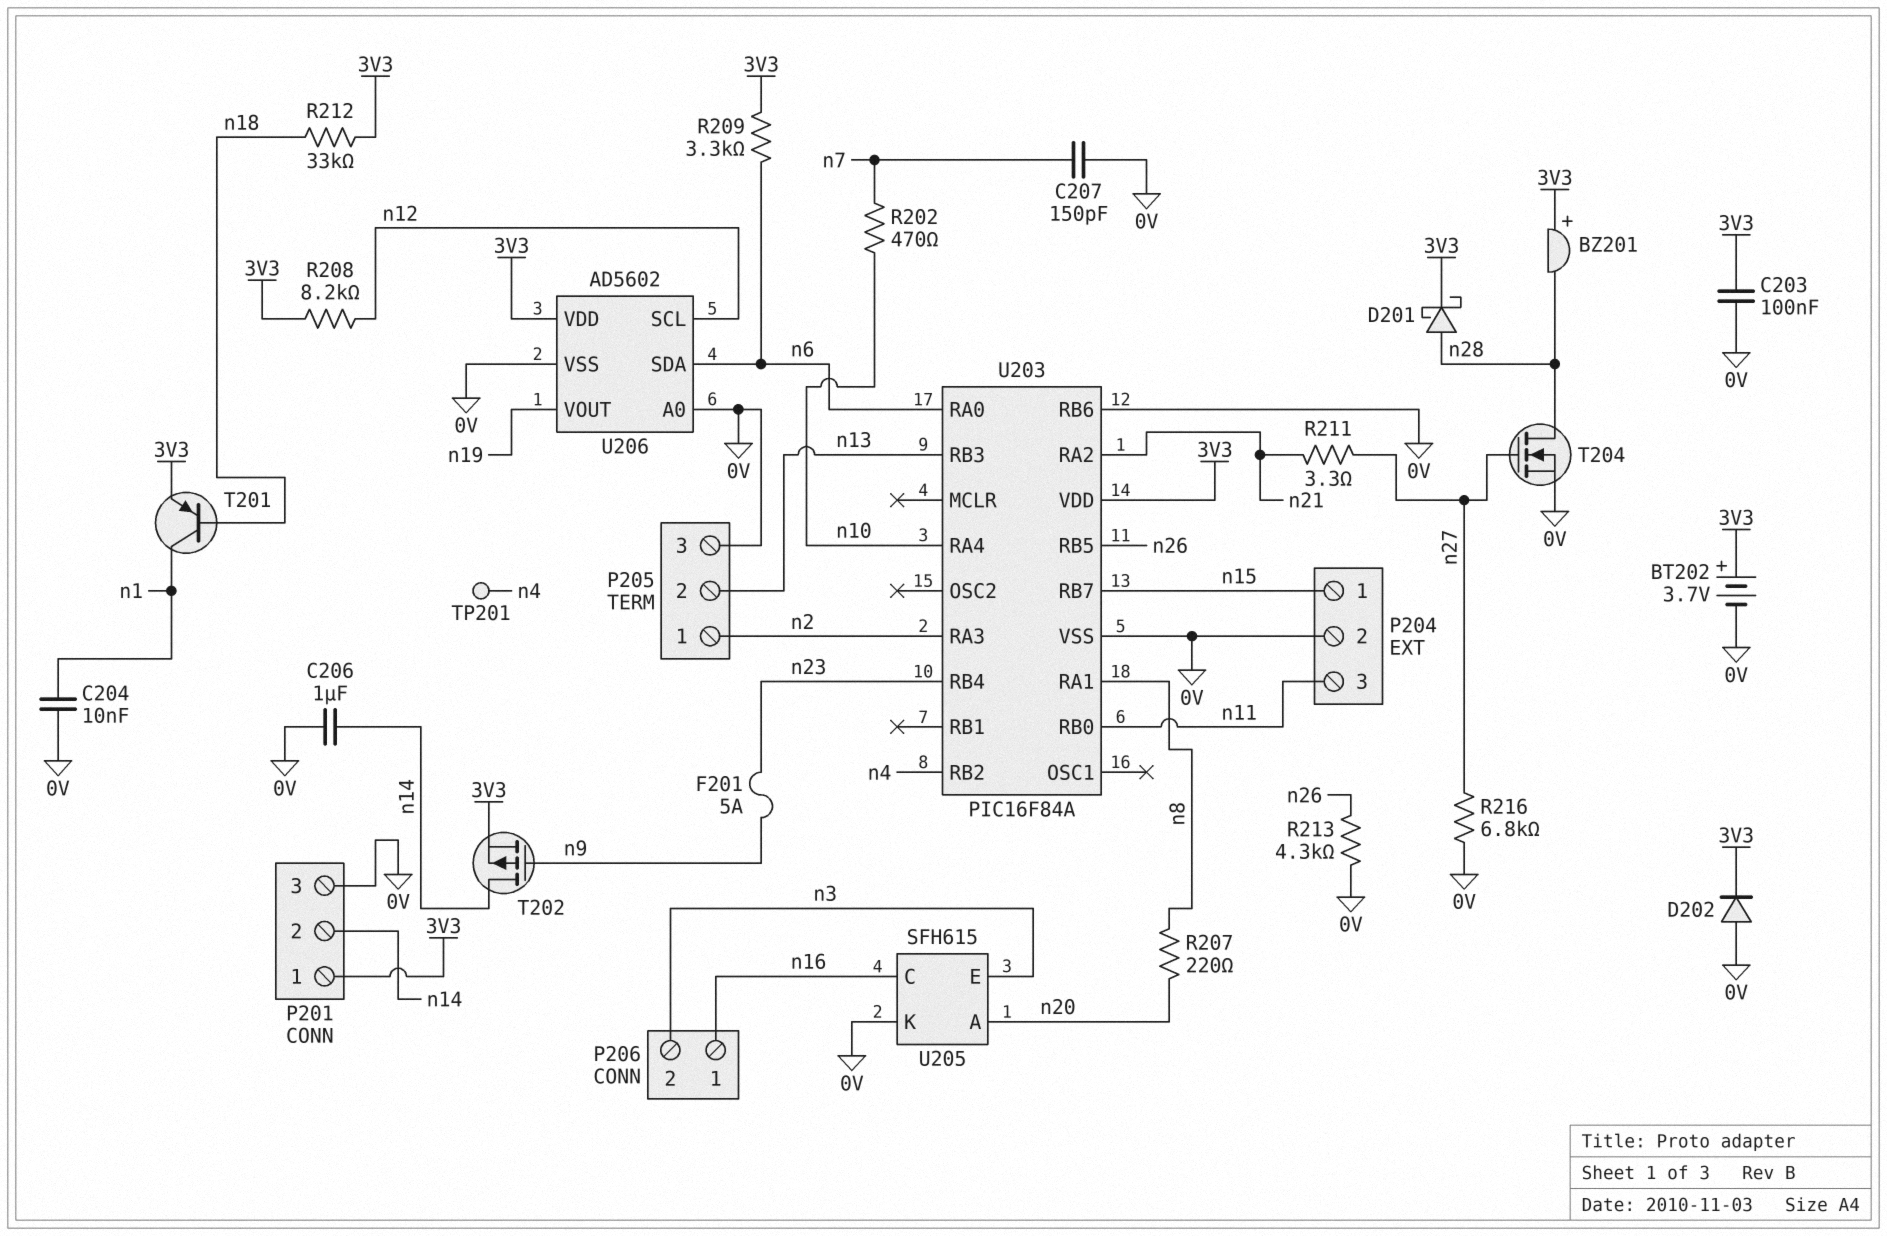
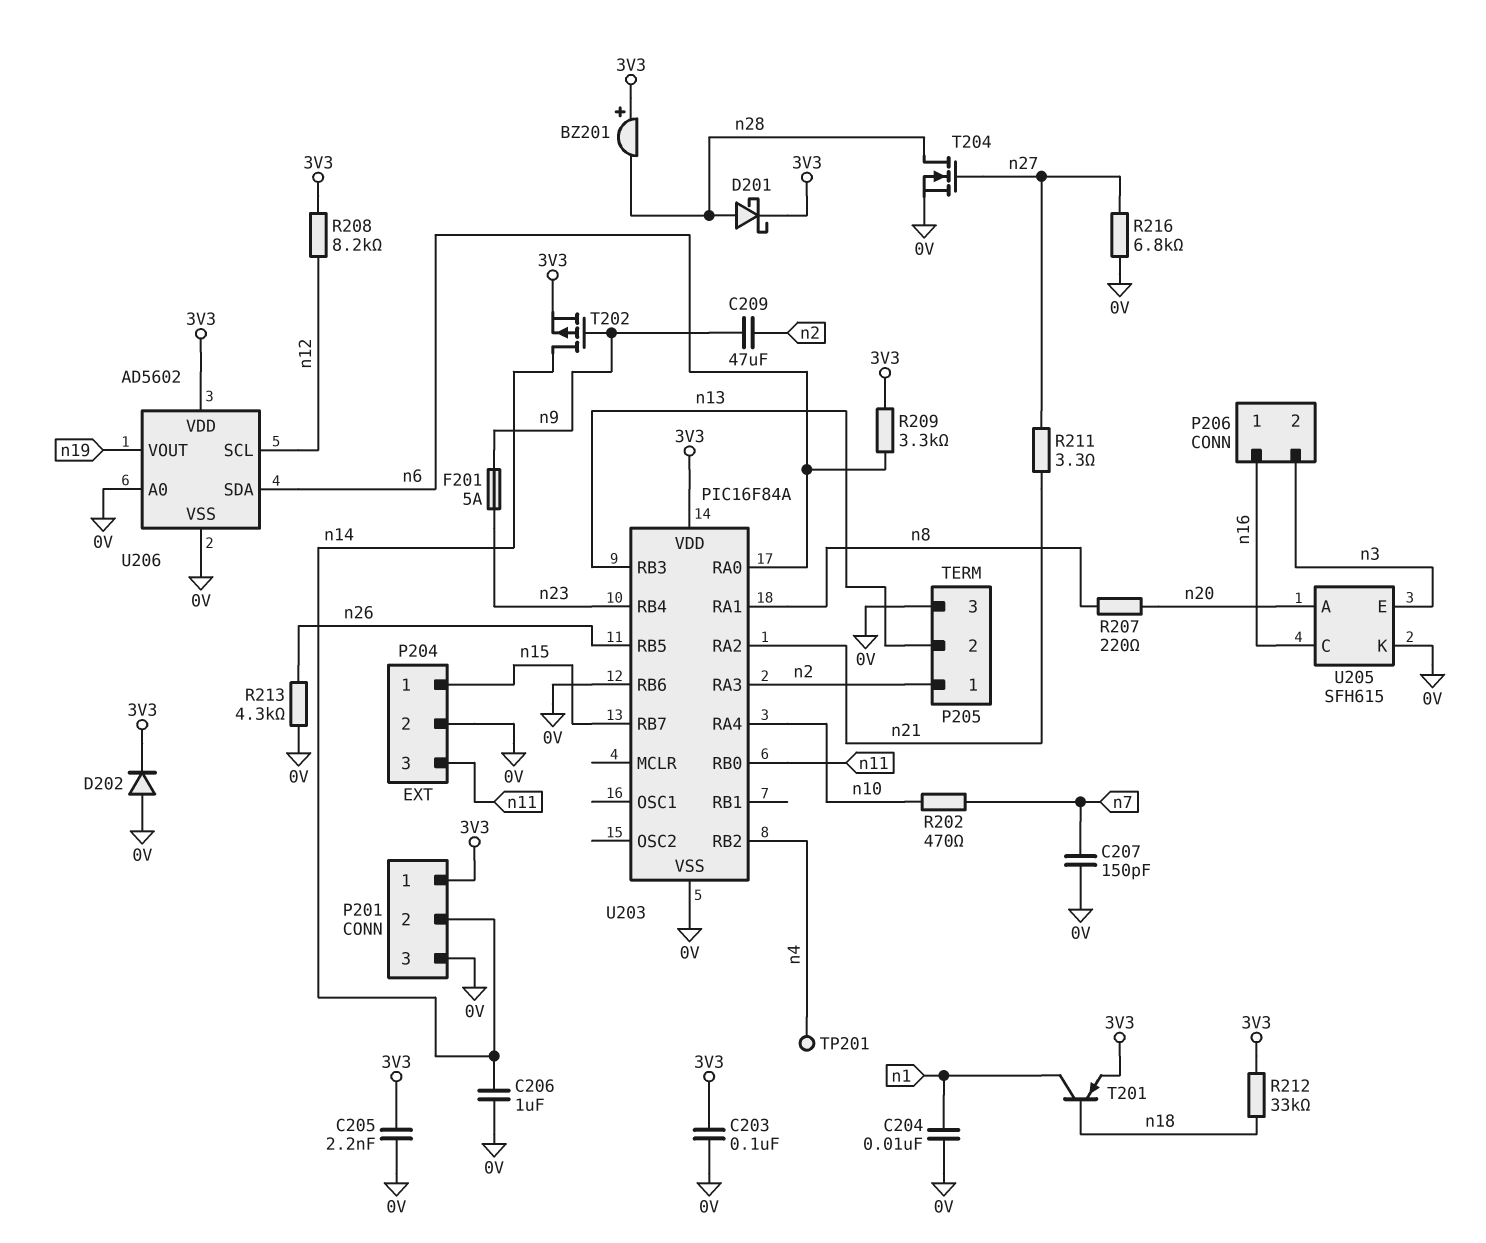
BT202: 3.7V (plus 3V3, minus 0V) -> none
C205: none -> 2.2nF (0V, 3V3)
C209: none -> 47uF (n2, n9)

